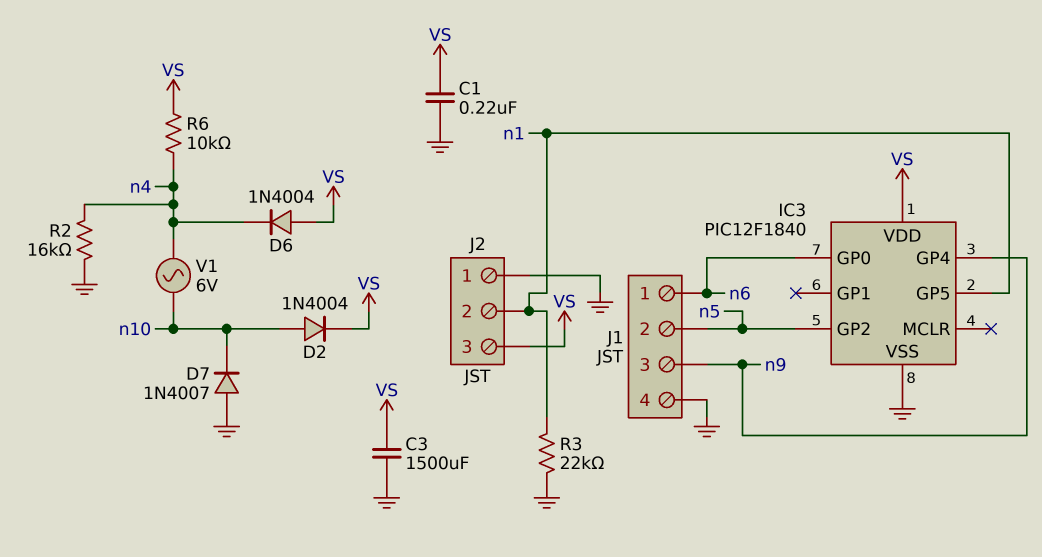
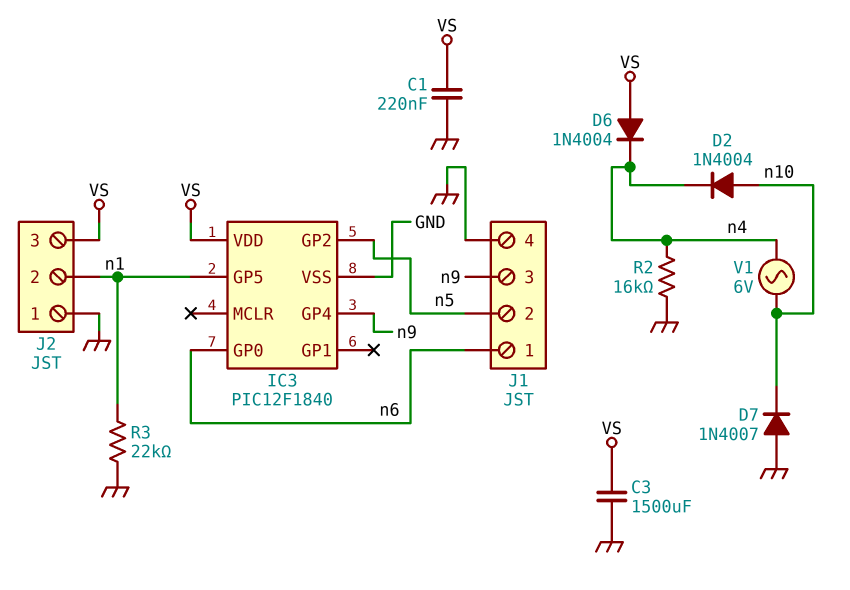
D2: diode 1N4004 (A n10, K VS) -> diode 1N4004 (A n10, K n4)
R6: 10k (VS, n4) -> none

